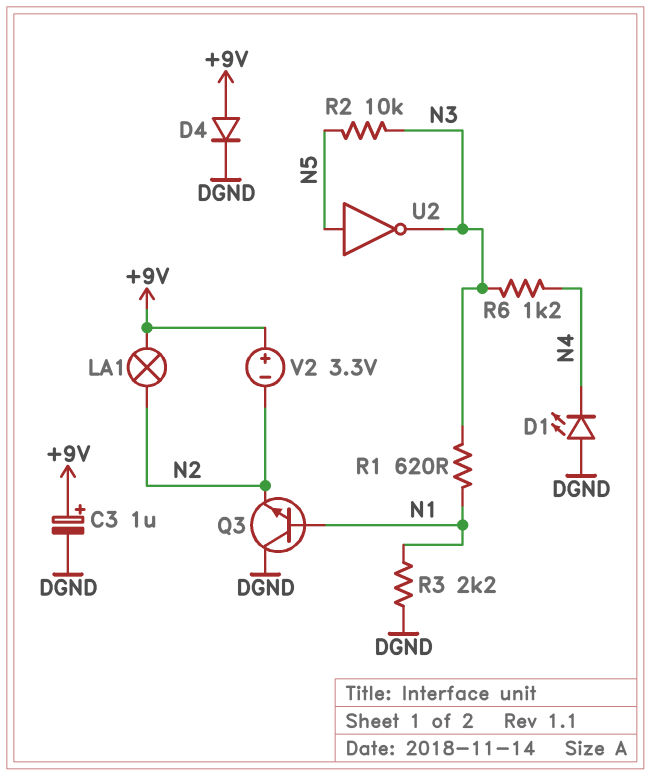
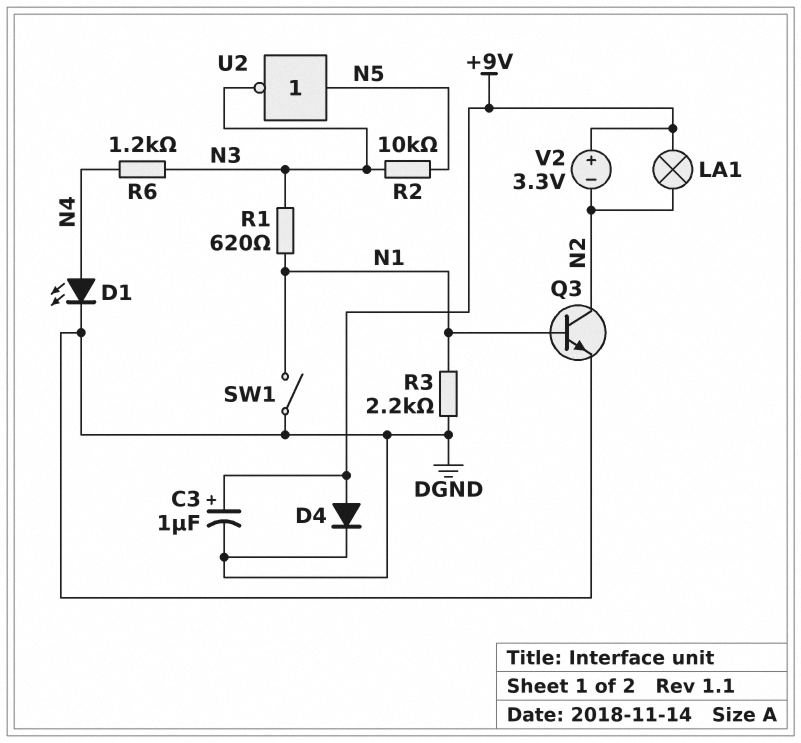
D1: LED (A DGND, K N4) -> LED (A N4, K DGND)
Q3: NPN (B N1, C DGND, E N2) -> NPN (B N1, C N2, E DGND)
SW1: none -> switch (DGND, N1)

